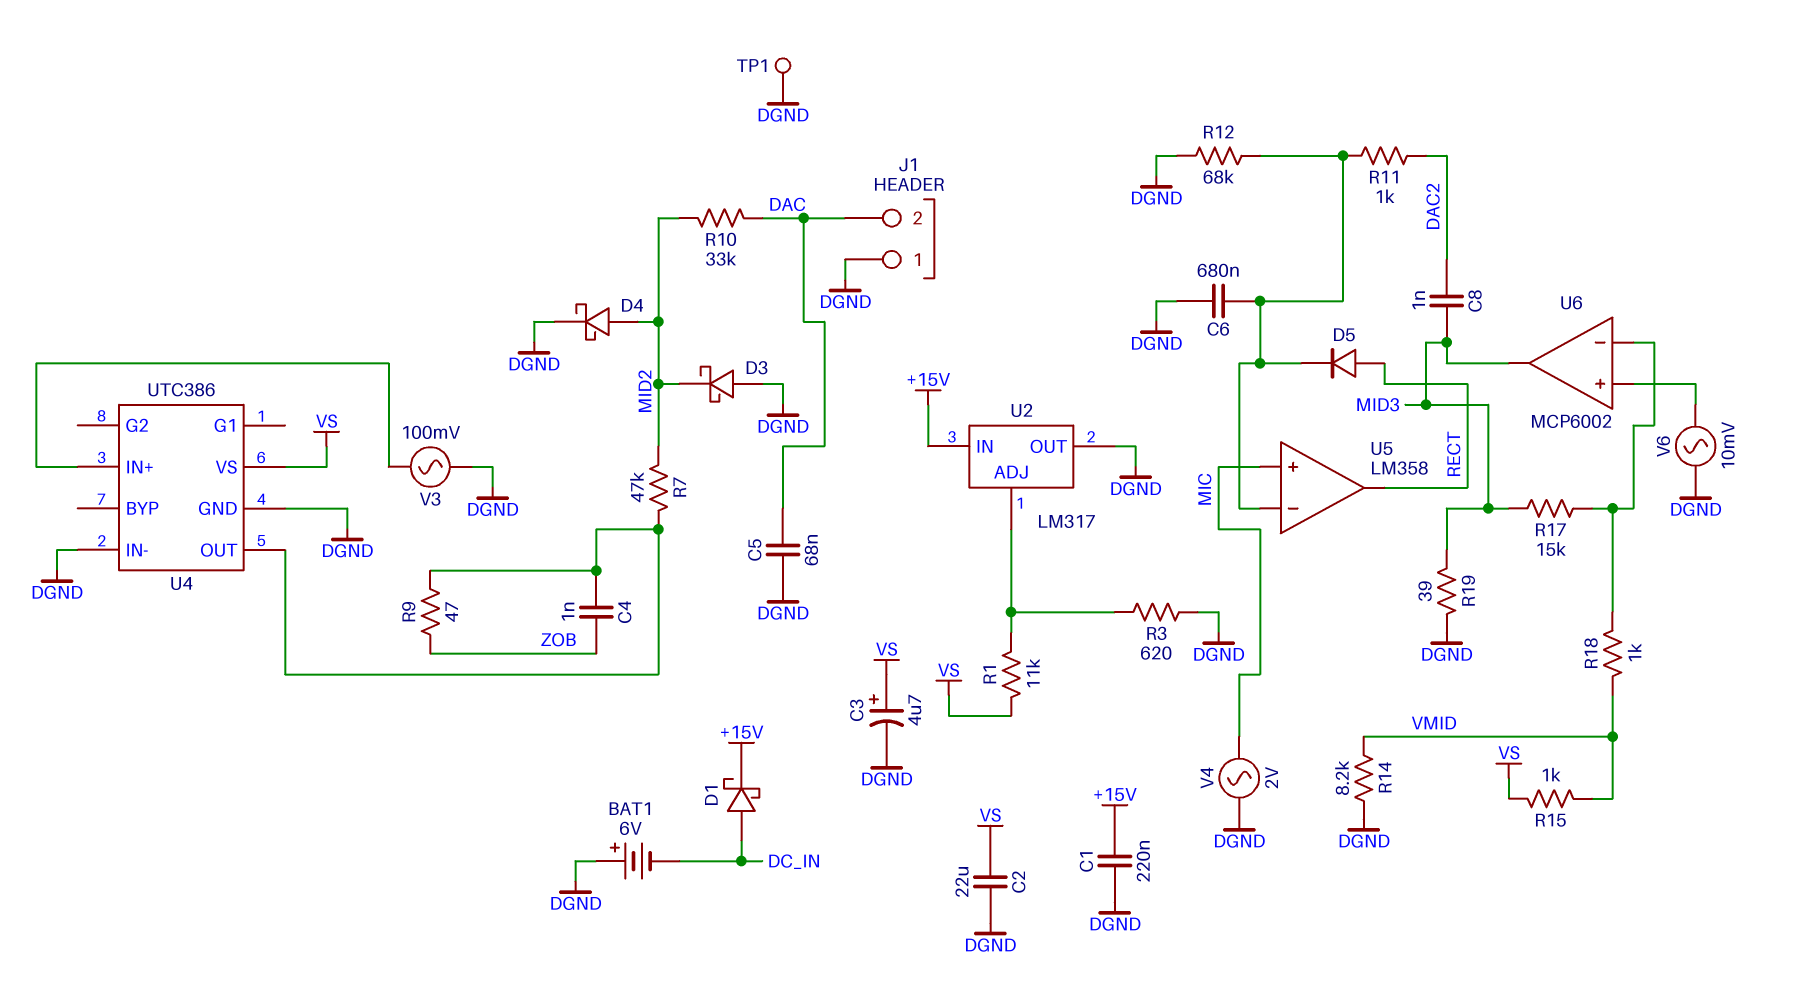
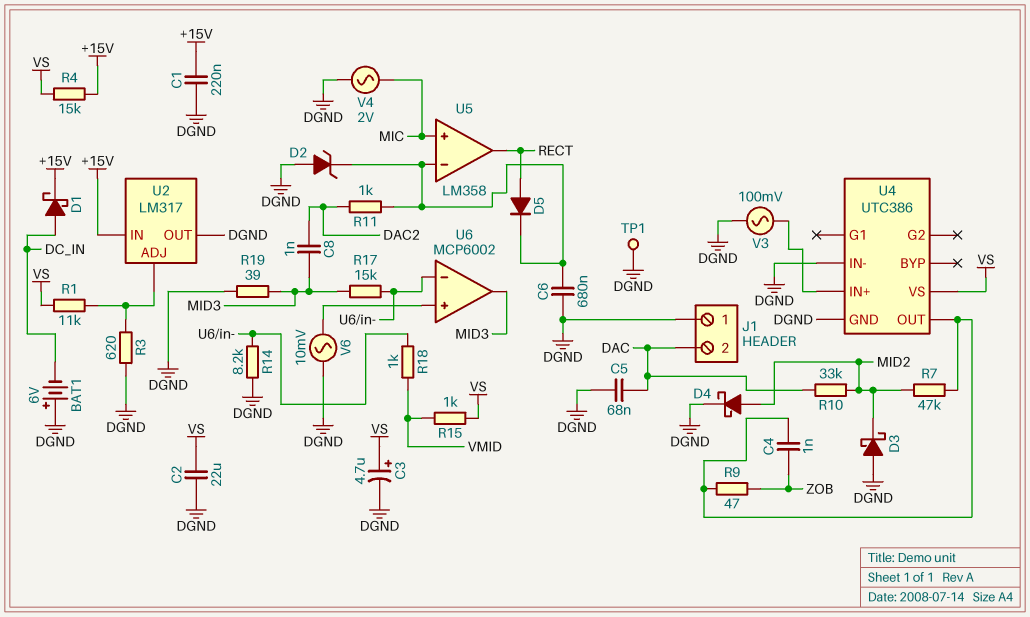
D2: none -> zener (A DGND, K U5/in-)
R4: none -> 15k (+15V, VS)
R12: 68k (DGND, U5/in-) -> none
R14: 8.2k (DGND, VMID) -> 8.2k (DGND, U6/in-)

